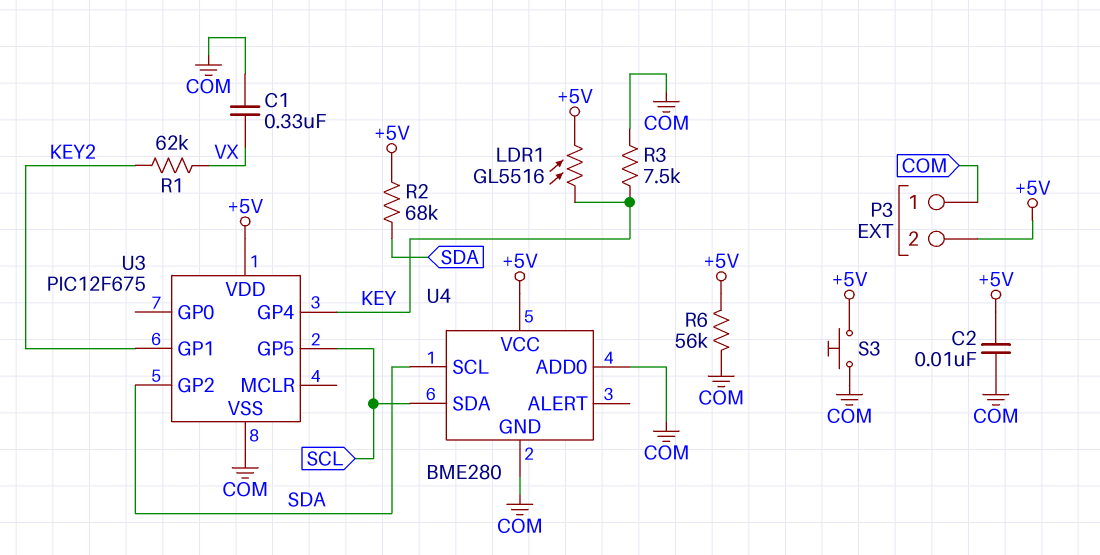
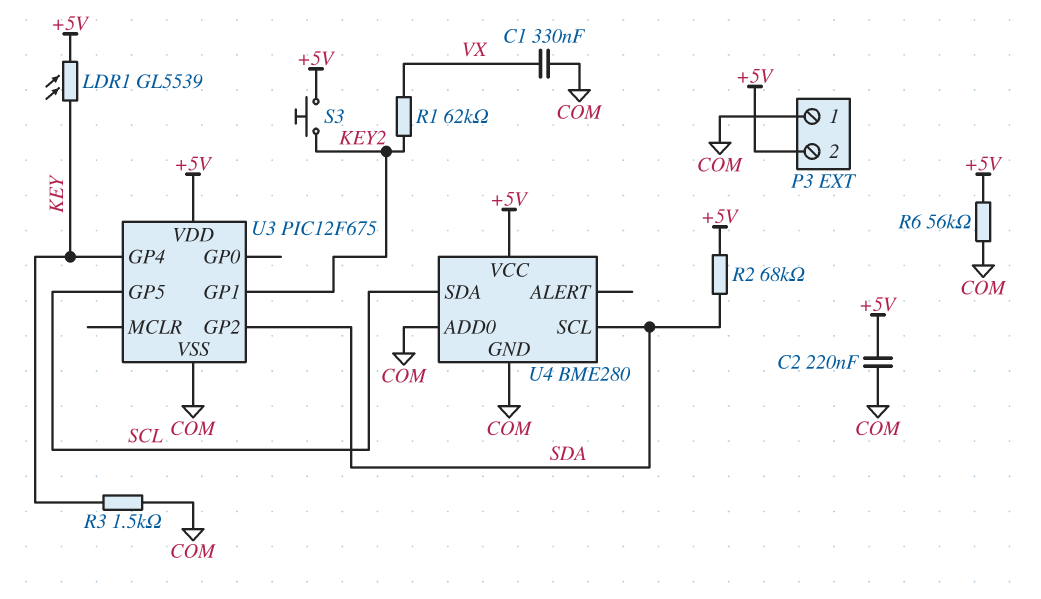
C2: 10nF (+5V, COM) -> 220nF (+5V, COM)
LDR1: GL5516 (+5V, KEY) -> GL5539 (+5V, KEY)
R3: 7.5k (COM, KEY) -> 1.5k (COM, KEY)
S3: button (+5V, COM) -> button (+5V, KEY2)

